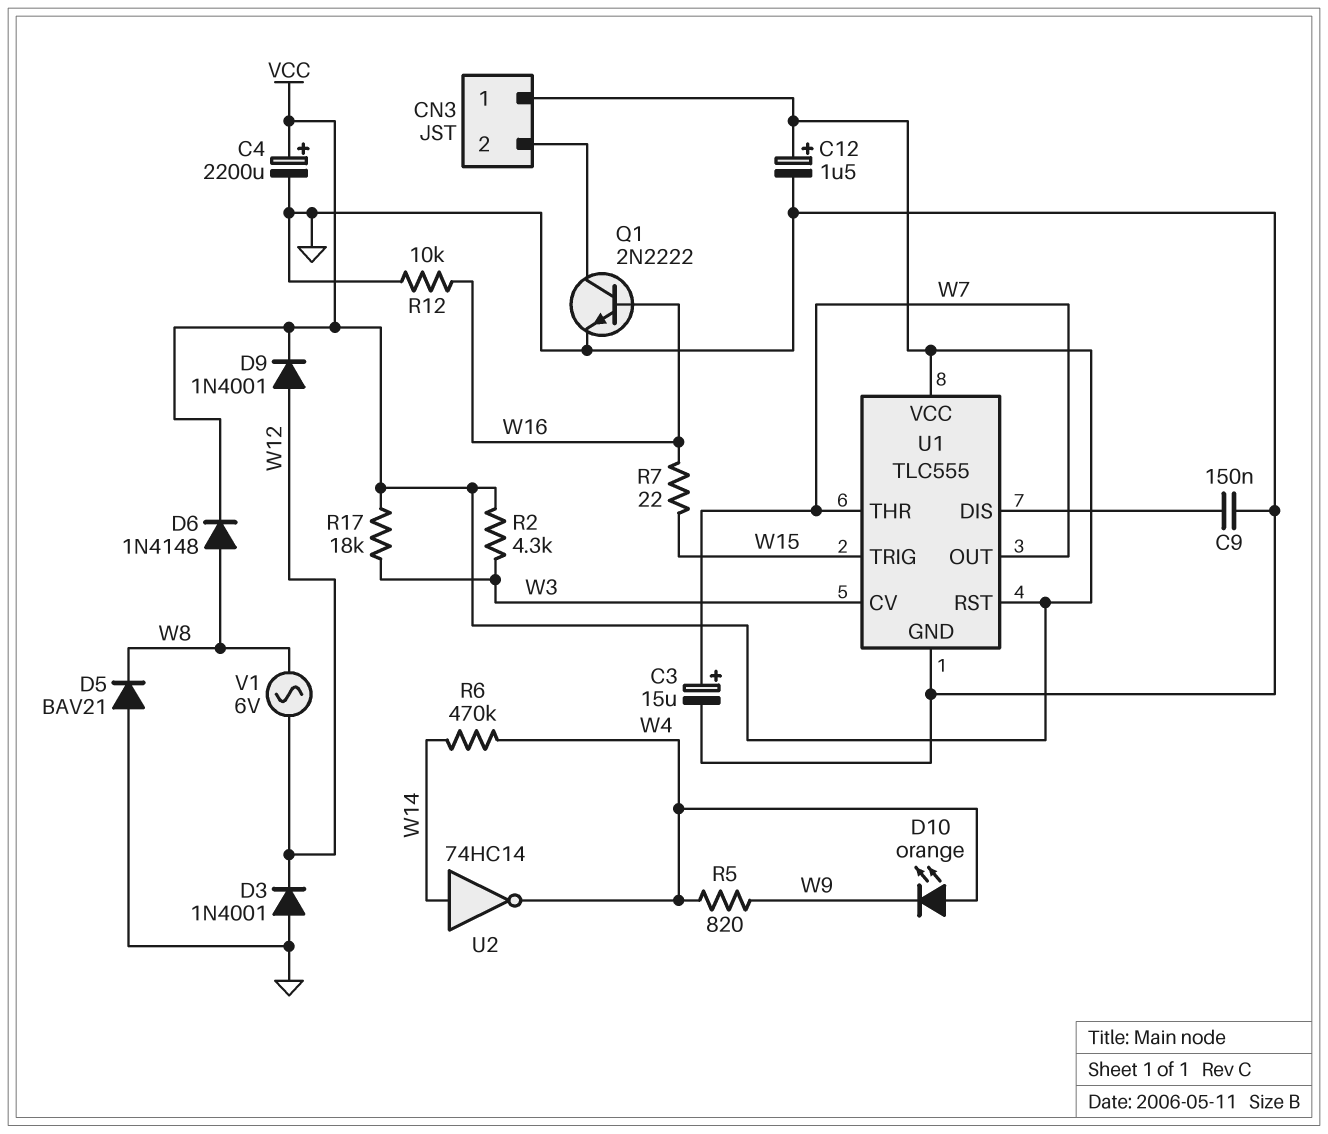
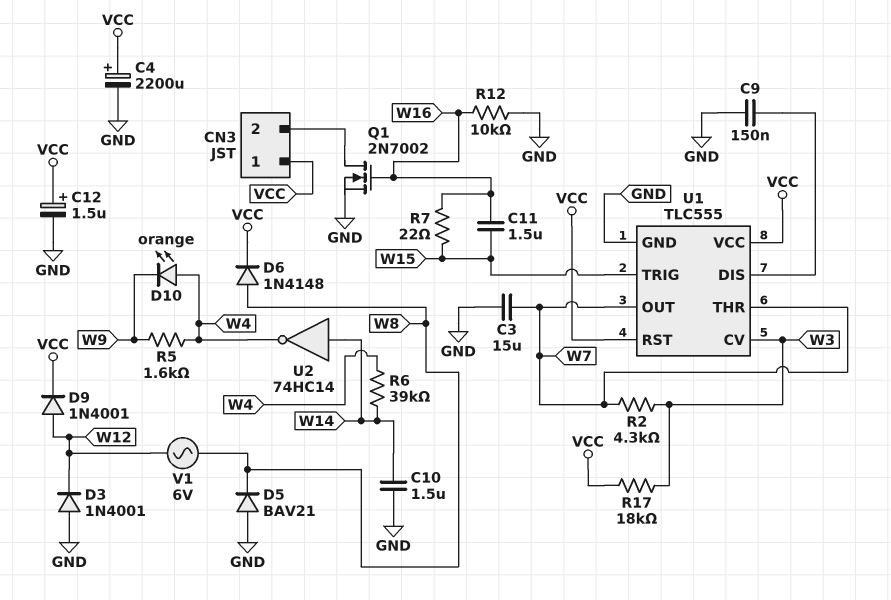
C3: 15uF (plus W7, minus GND) -> 15uF (GND, W7)
C10: none -> 1.5uF (GND, W14)
C11: none -> 1.5uF (W15, W16)
Q1: NPN 2N2222 (B W16, C CN3/2, E GND) -> NMOS 2N7002 (G W16, D CN3/2, S GND)
R2: 4.3k (VCC, W3) -> 4.3k (W3, W7)
R5: 820 (W4, W9) -> 1.6k (W4, W9)
R6: 470k (W4, W14) -> 39k (W4, W14)

